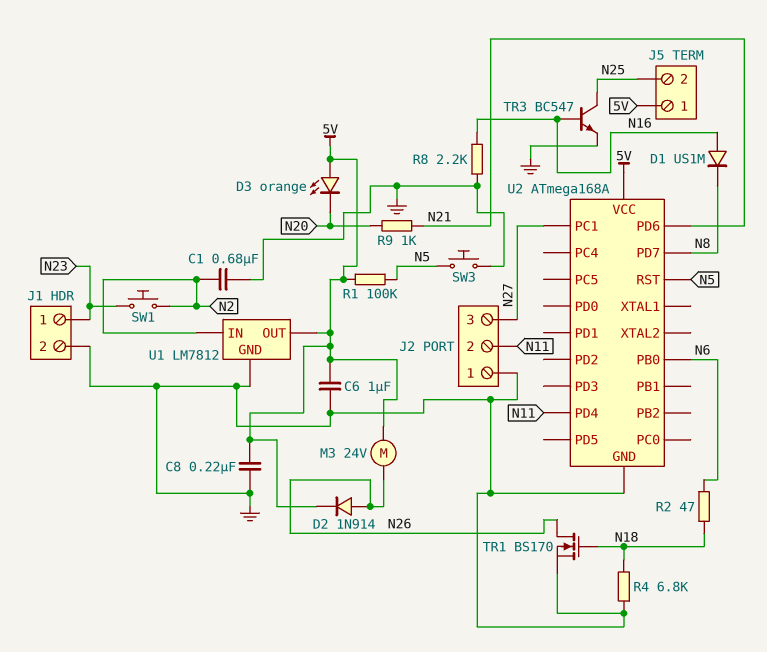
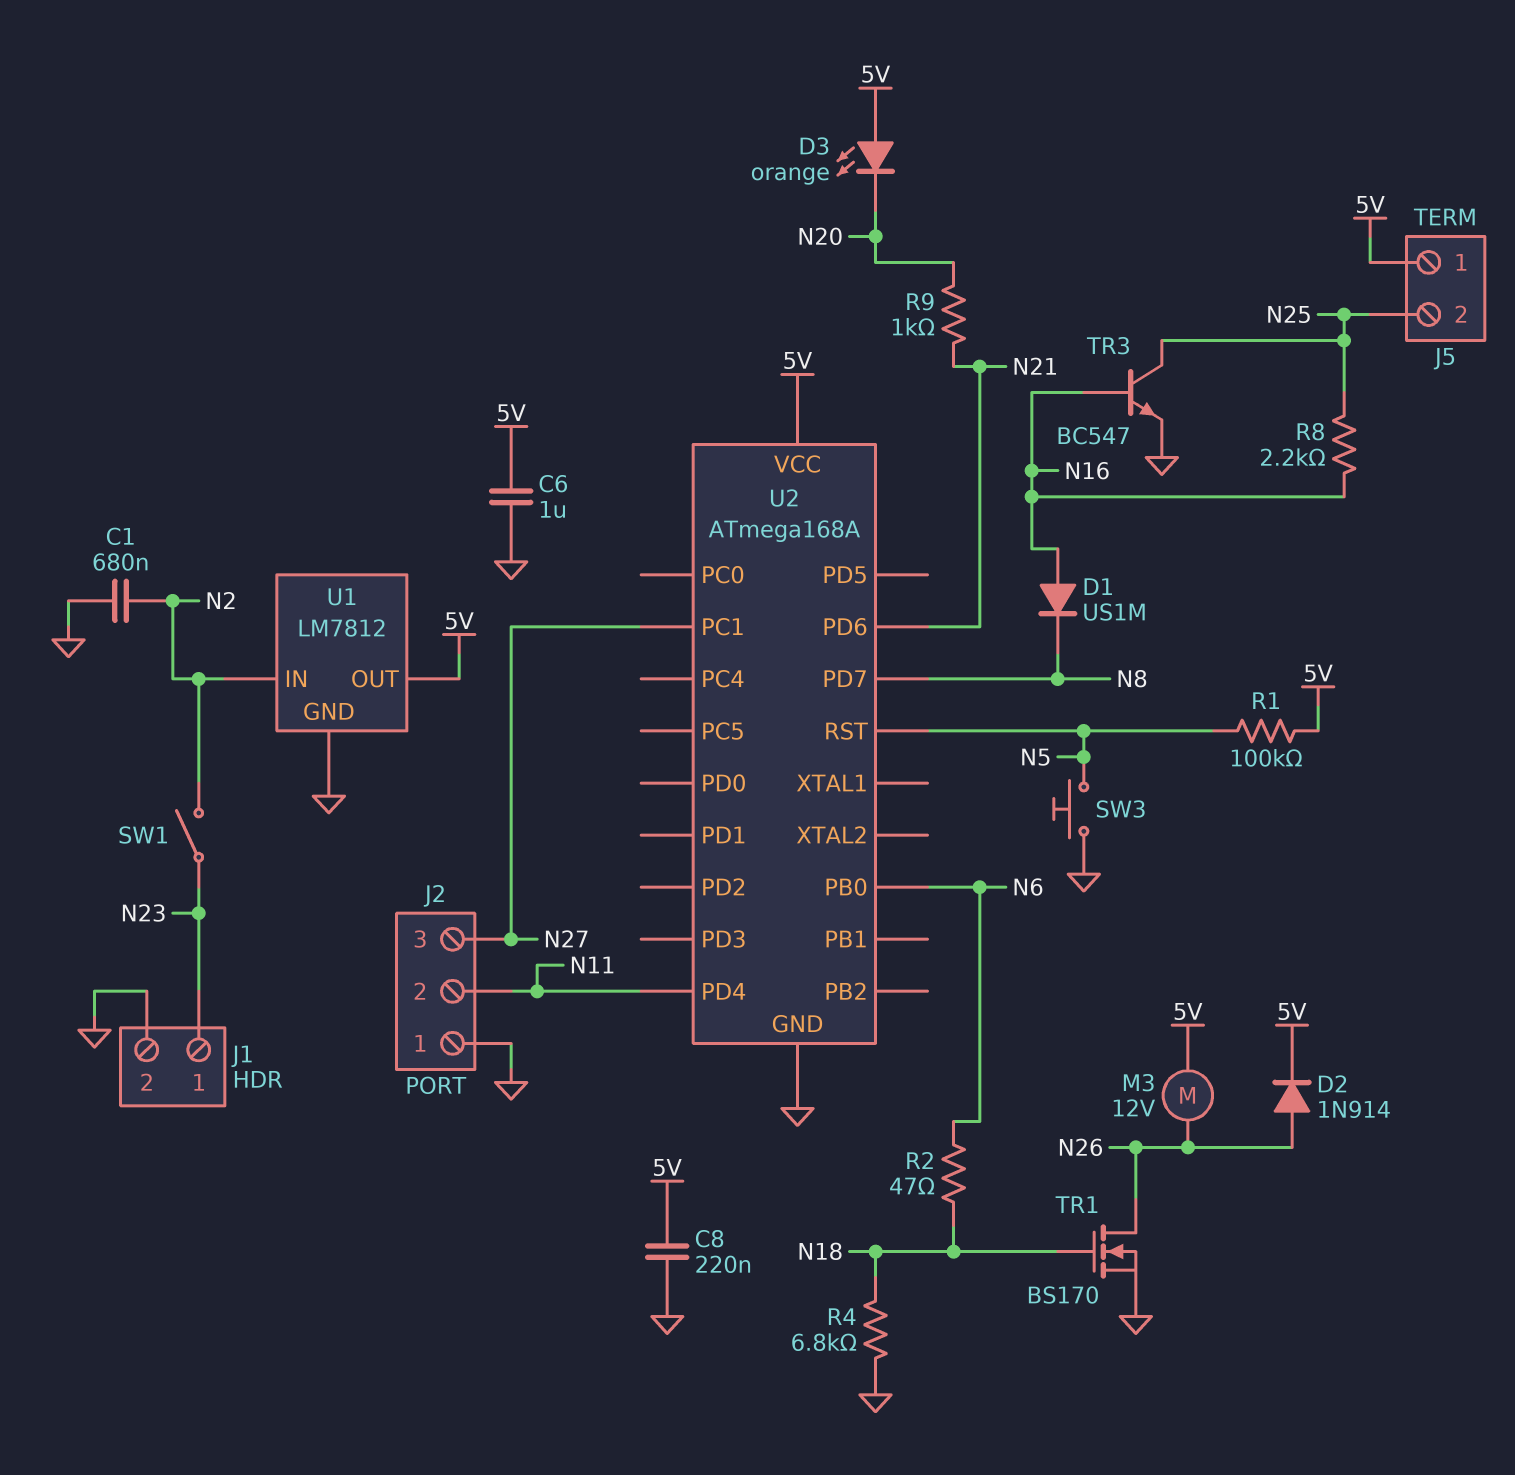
M3: motor 24V (5V, N26) -> motor 12V (5V, N26)
R8: 2.2k (GND, N16) -> 2.2k (N16, N25)
SW1: button (N2, N23) -> switch (N2, N23)

